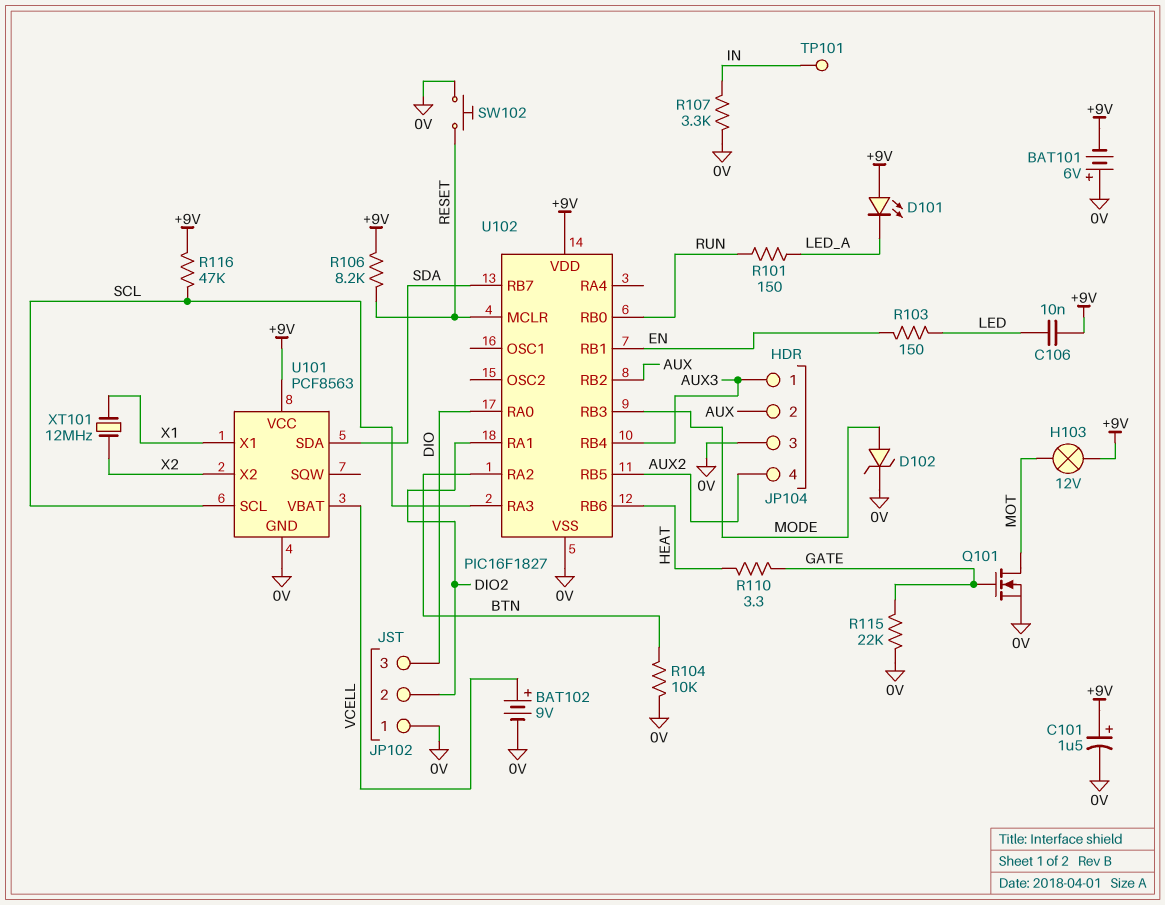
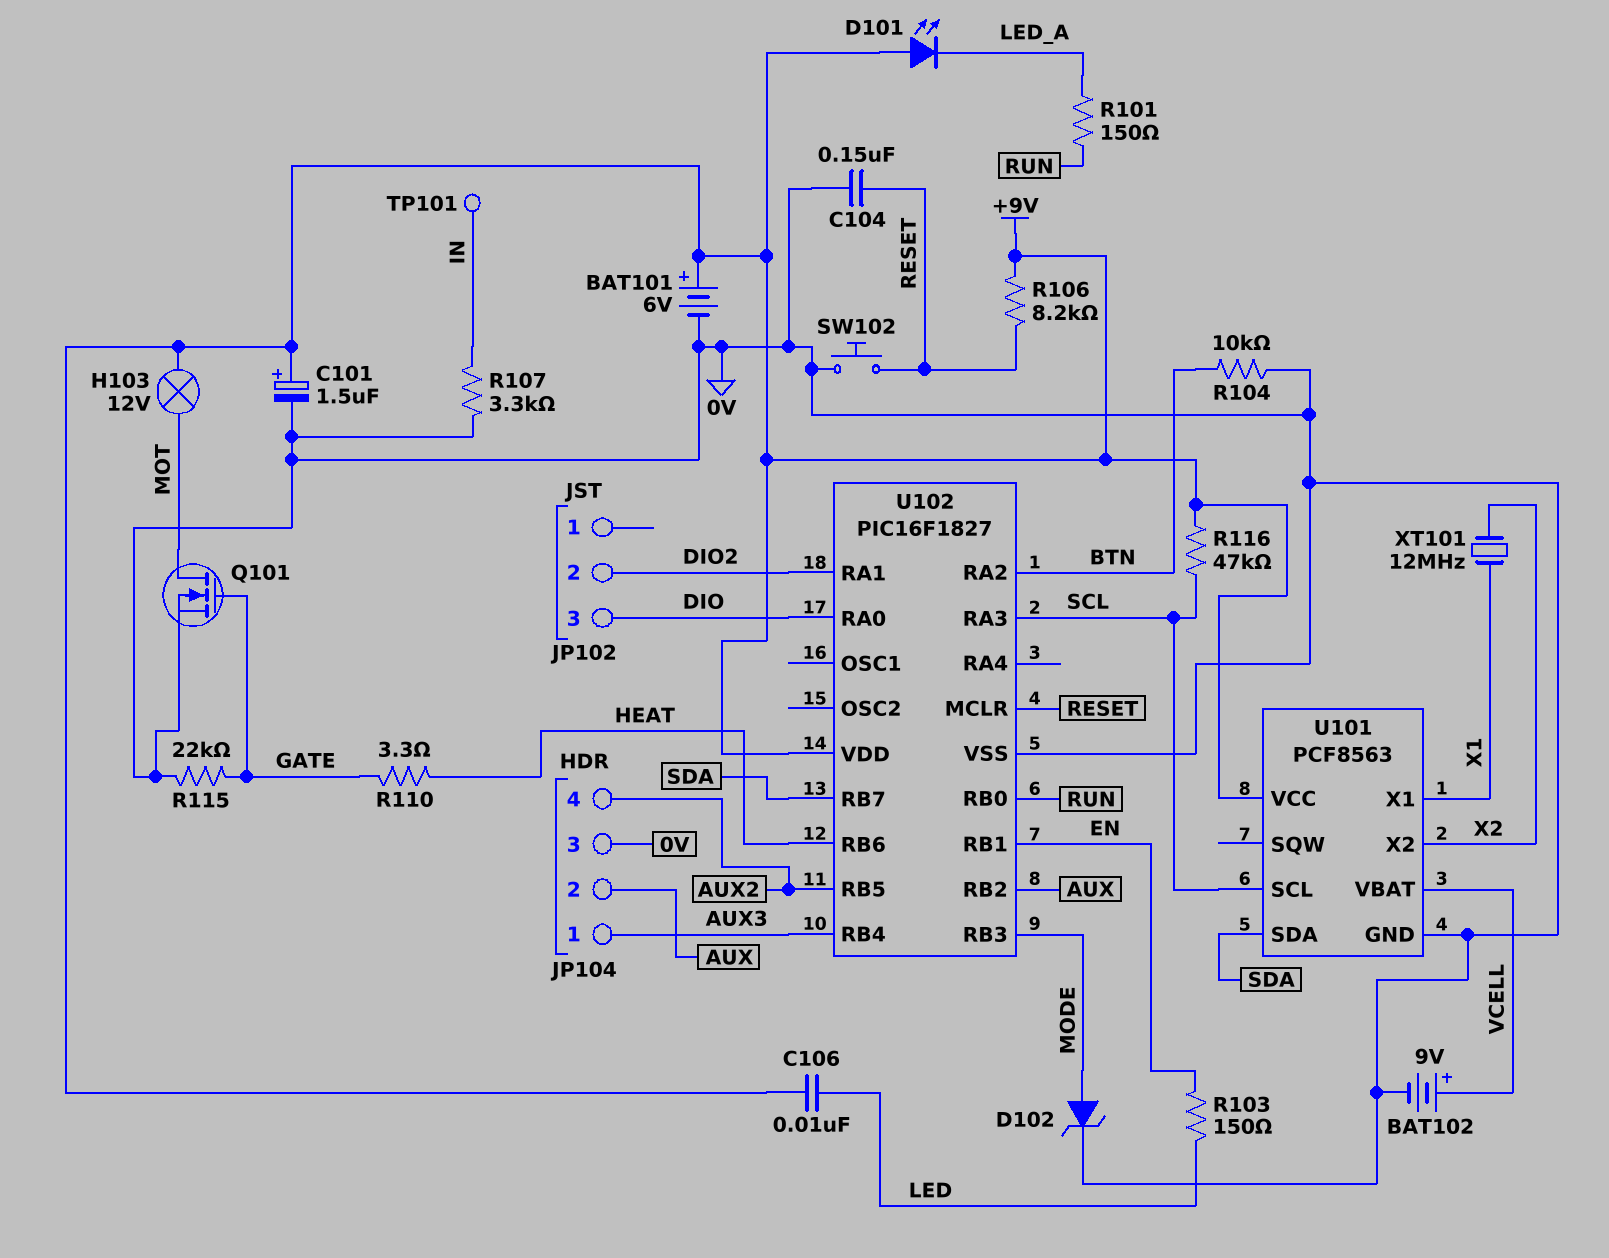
BAT101: 6V (plus 0V, minus +9V) -> 6V (plus +9V, minus 0V)
C104: none -> 150nF (0V, RESET)
JP102 pin 1: 0V -> none

